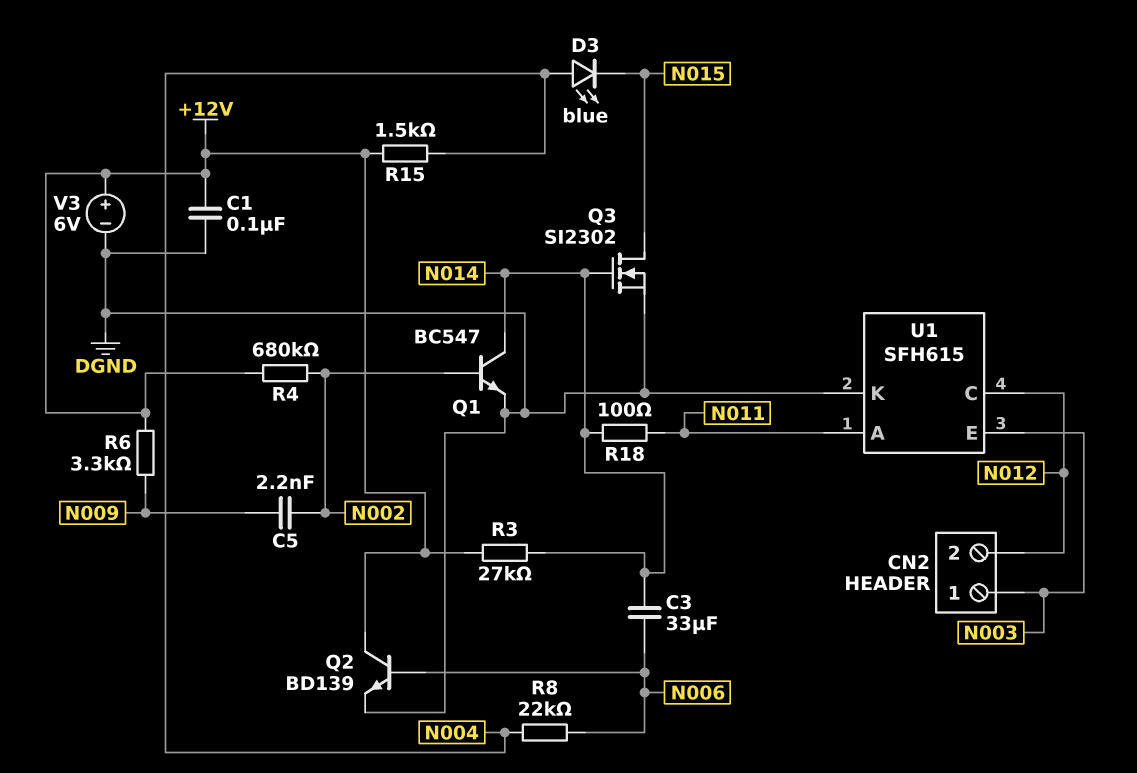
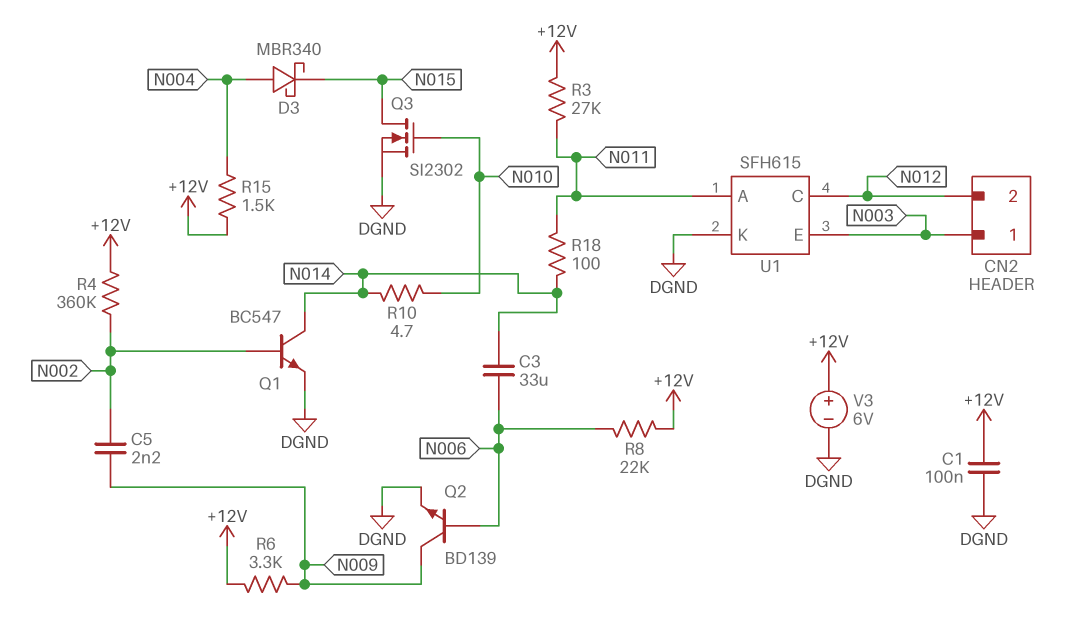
D3: LED blue (A N004, K N015) -> schottky MBR340 (A N004, K N015)
Q2: NPN BD139 (B N006, C +12V, E DGND) -> NPN BD139 (B N006, C N009, E DGND)
Q3: NMOS SI2302 (G N014, D N015, S DGND) -> NMOS SI2302 (G N010, D N015, S DGND)
R3: 27k (+12V, N014) -> 27k (+12V, N011)
R4: 680k (+12V, N002) -> 360k (+12V, N002)
R8: 22k (N004, N006) -> 22k (+12V, N006)
R10: none -> 4.7 (N010, N014)

